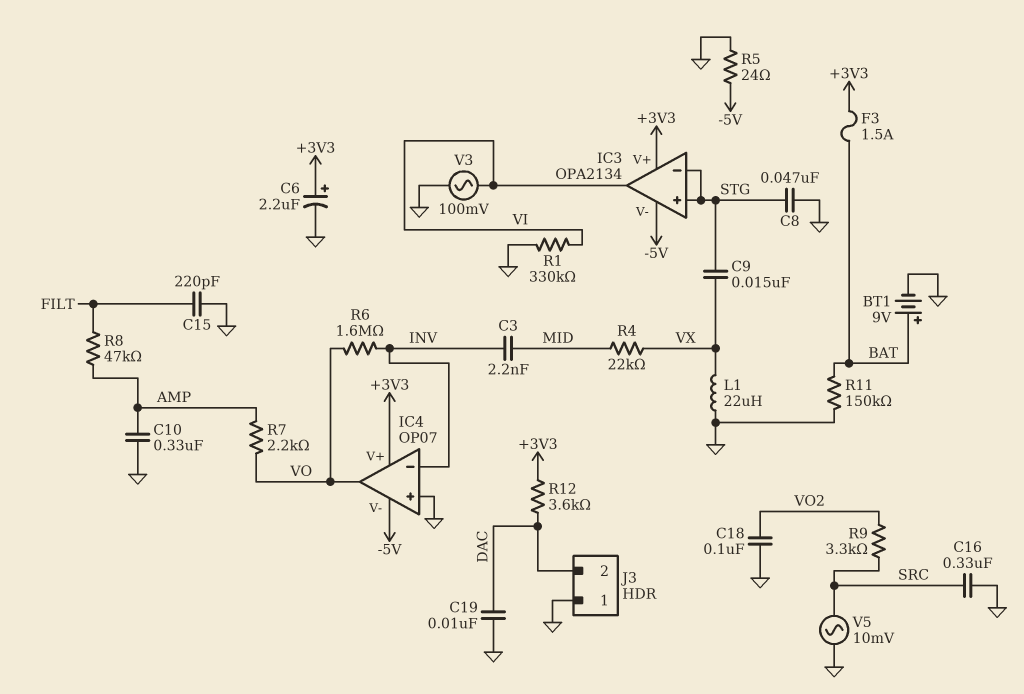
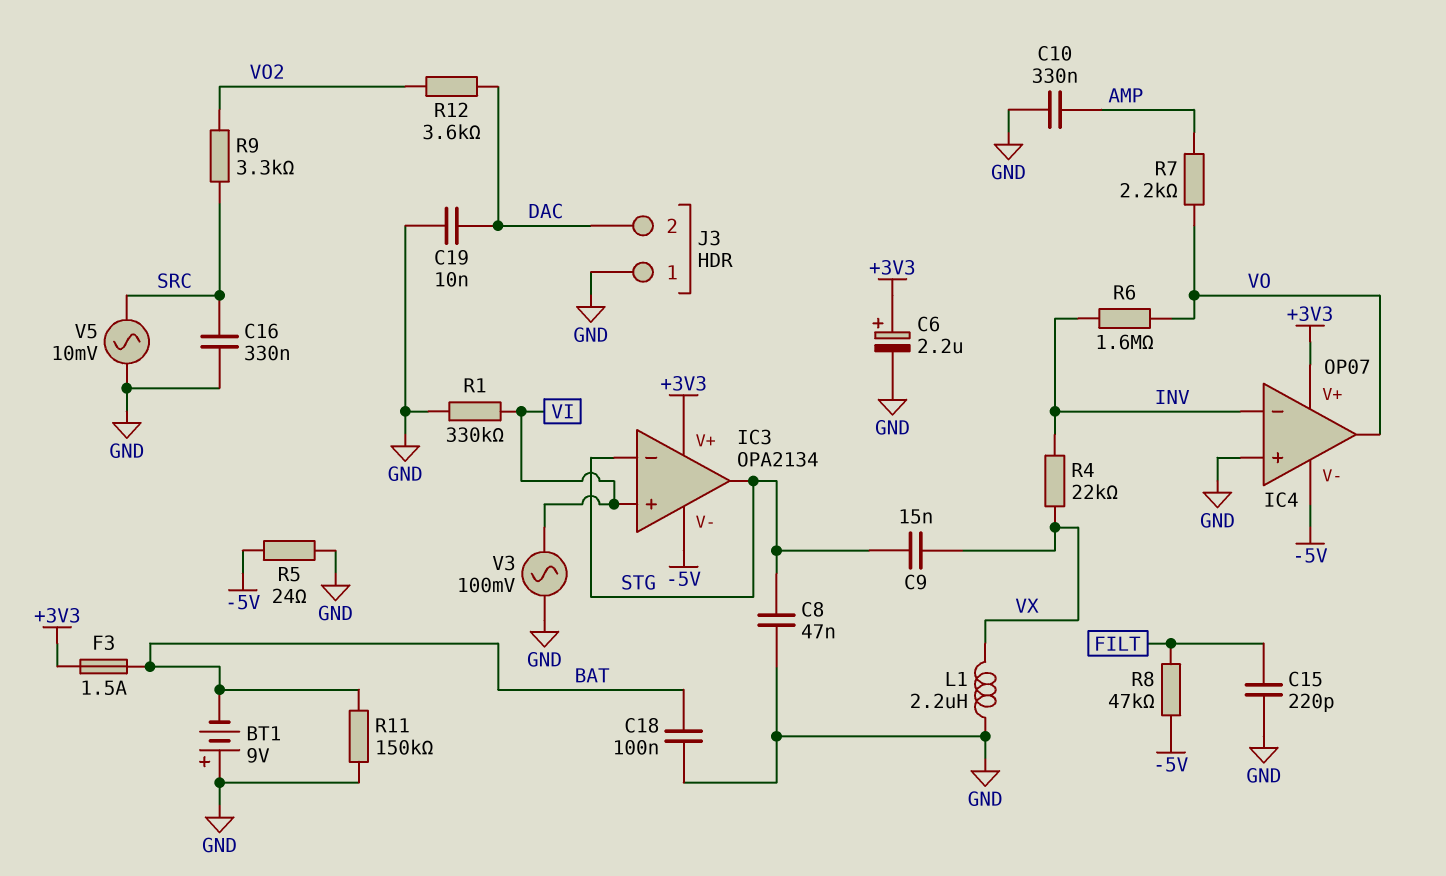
BT1: 9V (plus BAT, minus GND) -> 9V (plus GND, minus BAT)
C3: 2.2nF (INV, MID) -> none
C18: 100nF (GND, VO2) -> 100nF (BAT, GND)
IC3 pin in+: STG -> VI
IC3 pin out: VI -> STG
L1: 22uH (GND, VX) -> 2.2uH (GND, VX)
R4: 22k (MID, VX) -> 22k (INV, VX)
R8: 47k (AMP, FILT) -> 47k (-5V, FILT)
R12: 3.6k (+3V3, DAC) -> 3.6k (DAC, VO2)

